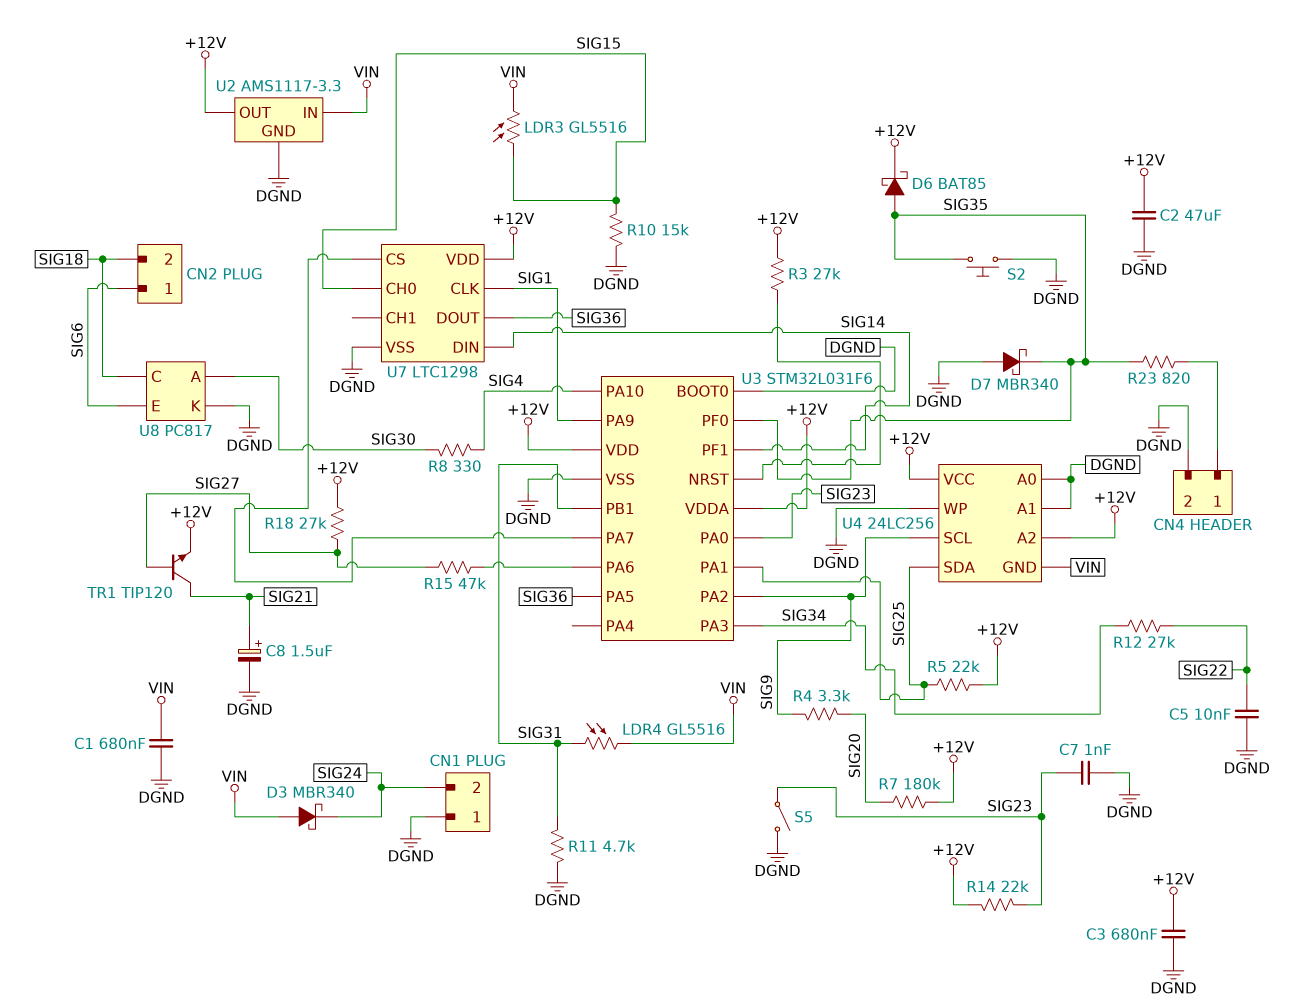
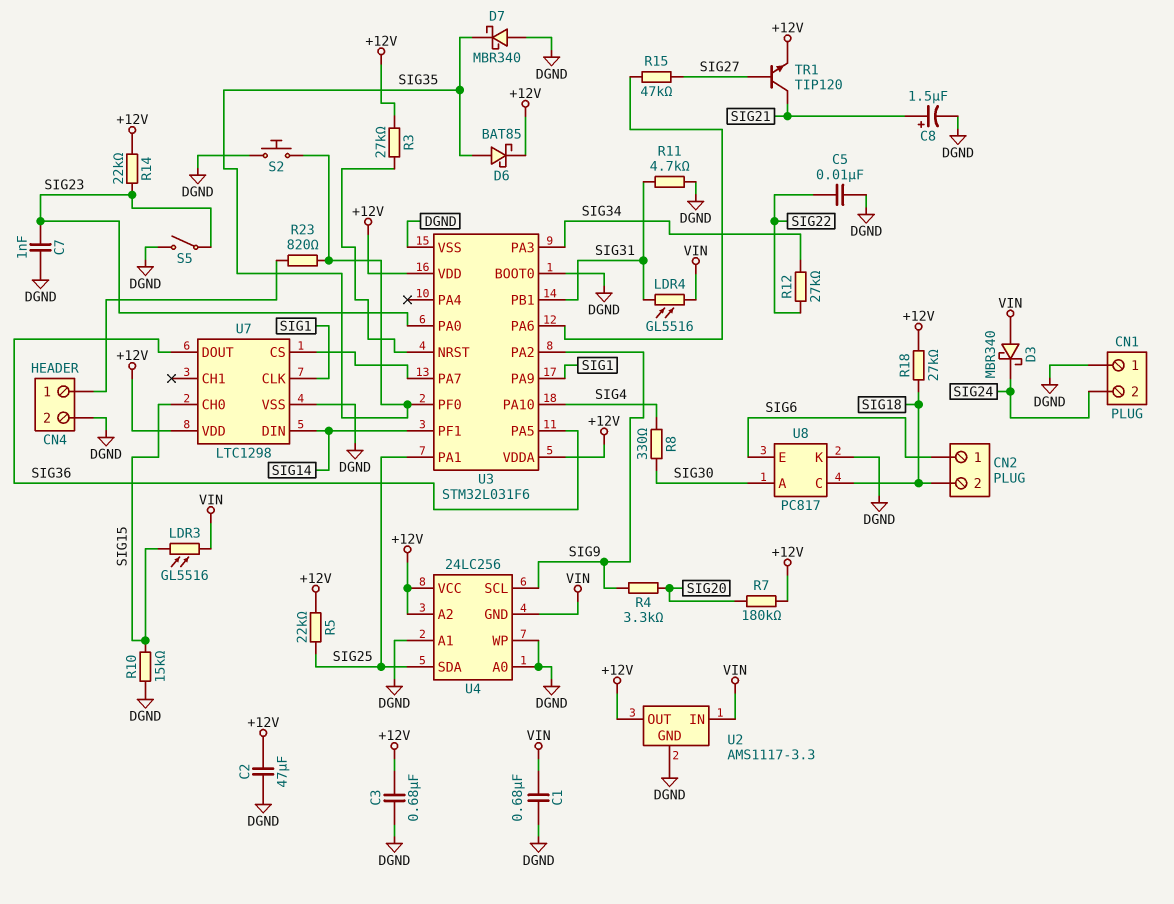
R18: 27k (+12V, SIG27) -> 27k (+12V, SIG18)

